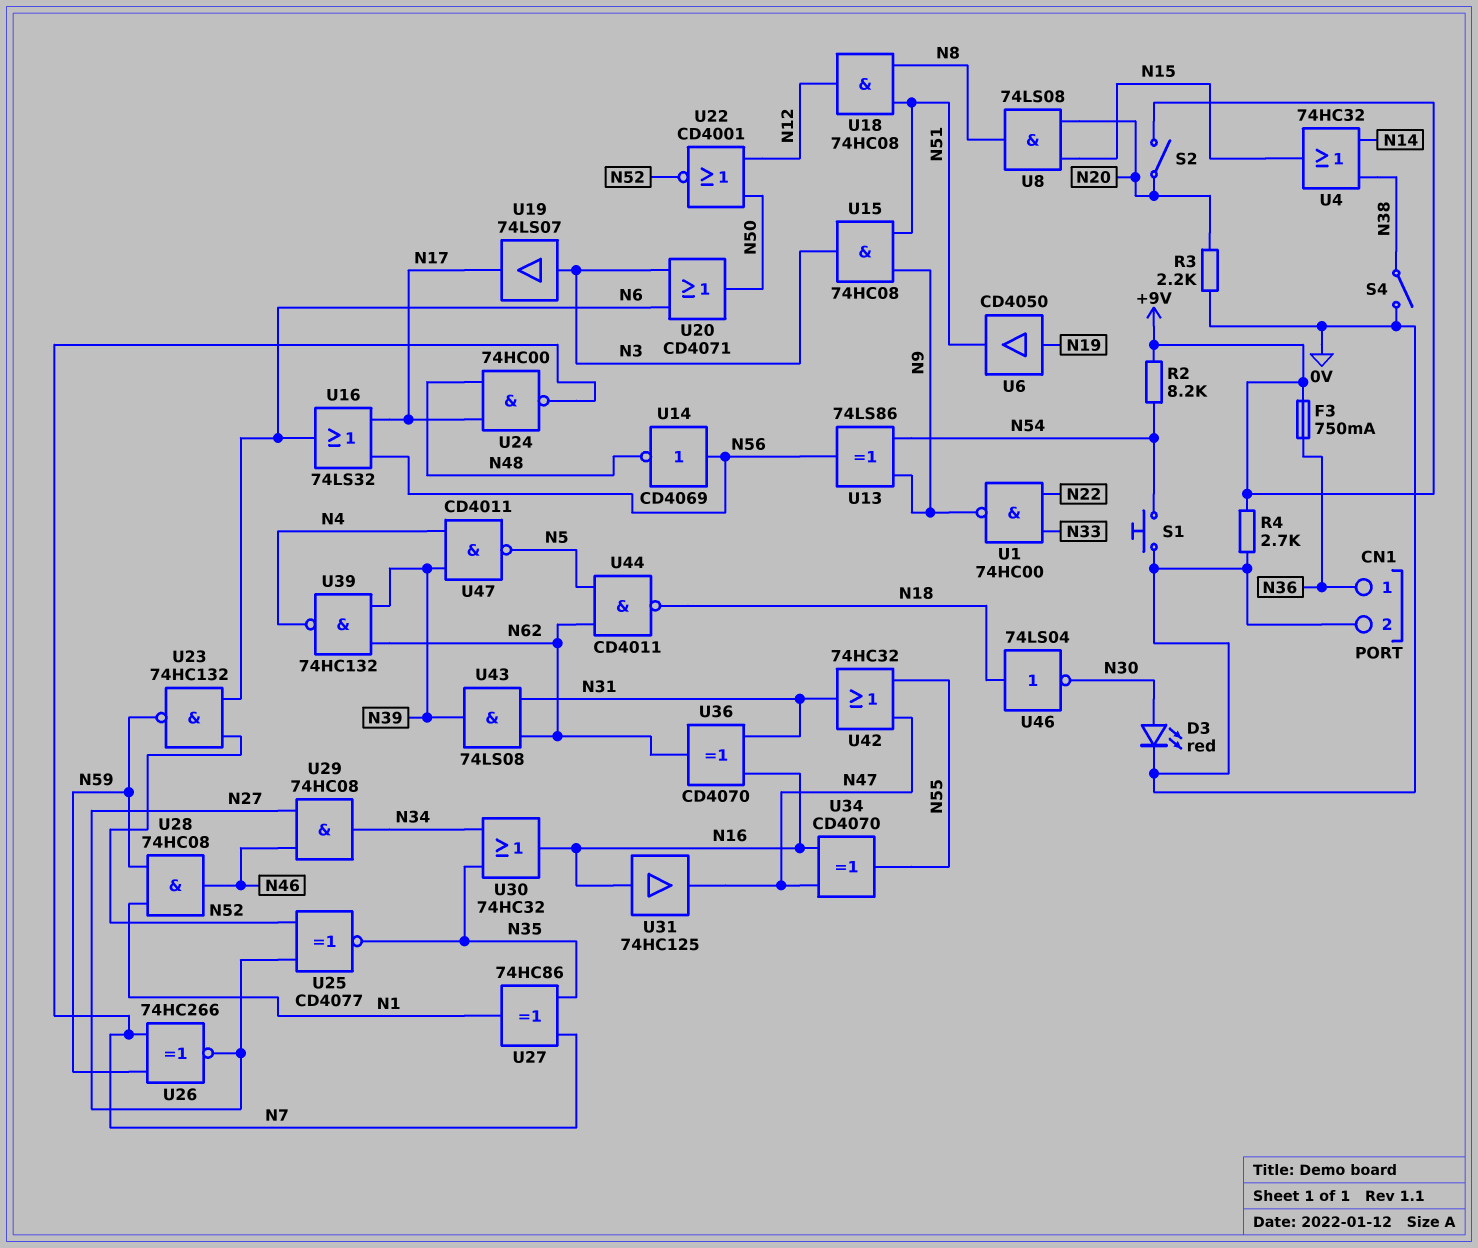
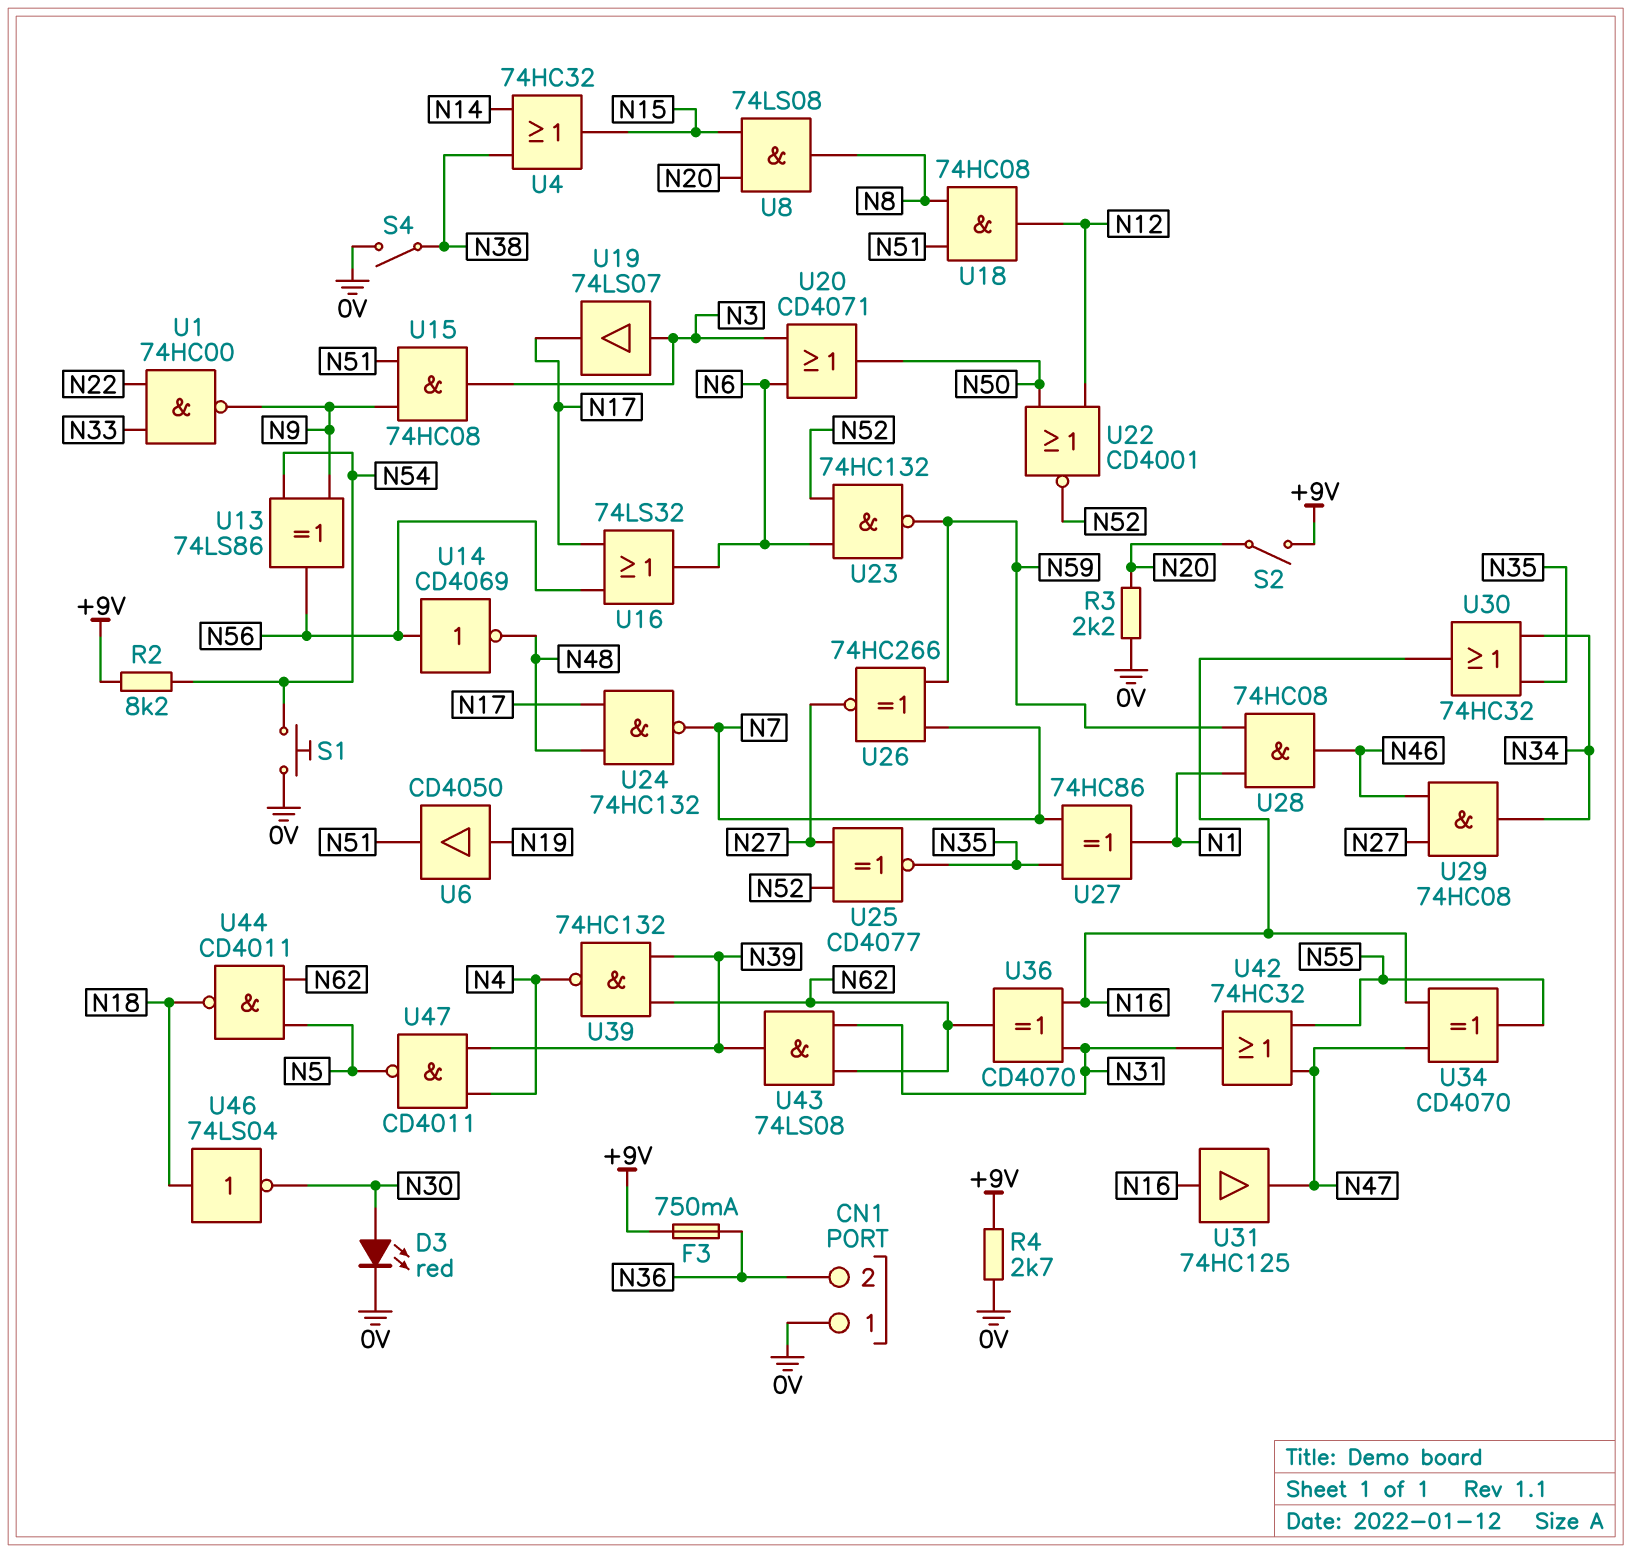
CN1 pin 1: N36 -> 0V
CN1 pin 2: 0V -> N36
U24: NAND 74HC00 (in N17, in N48, out N7) -> NAND 74HC132 (in N17, in N48, out N7)

